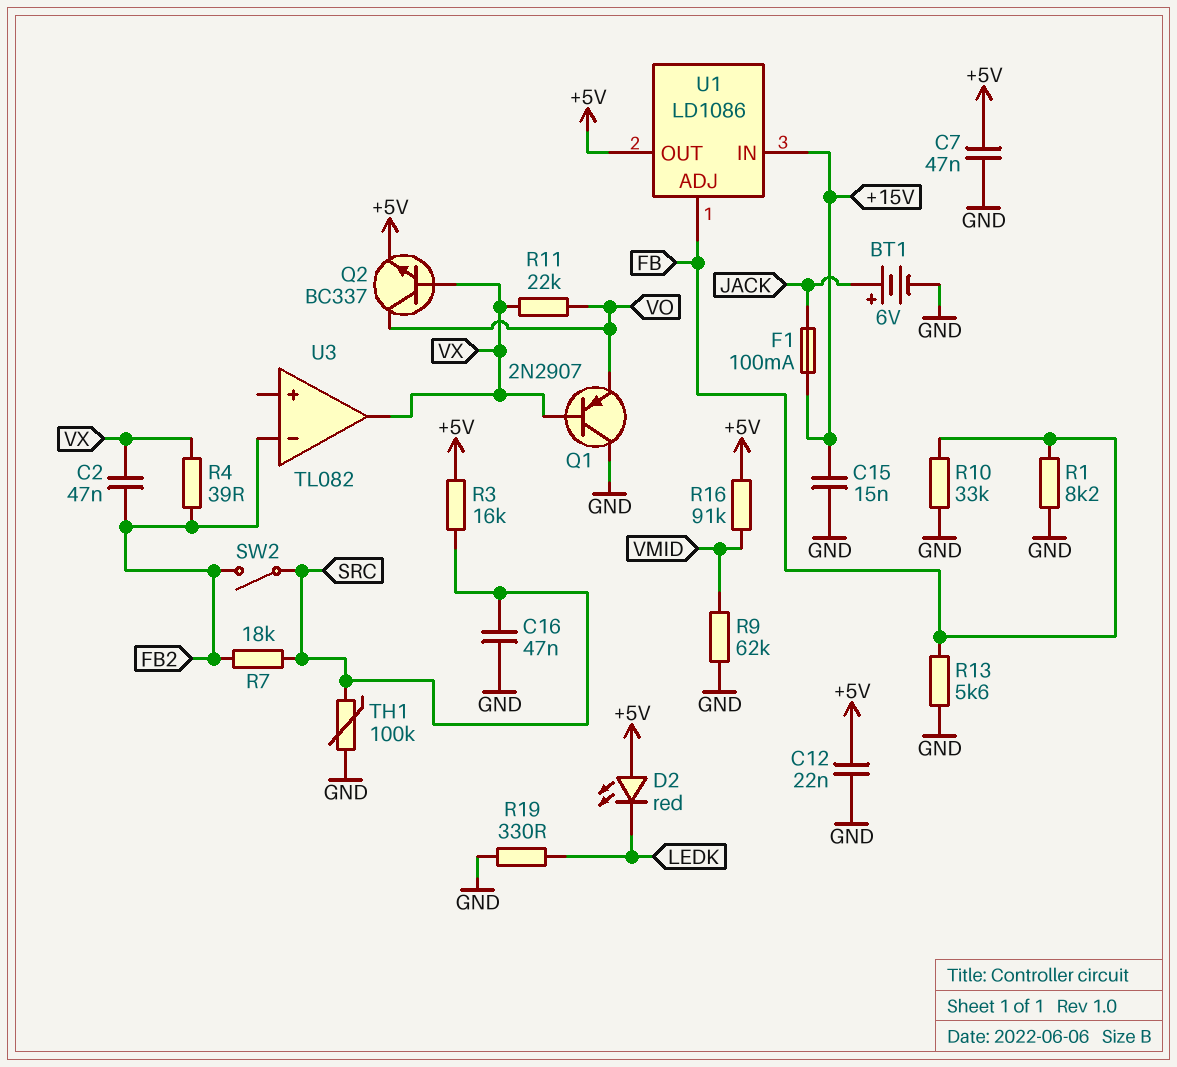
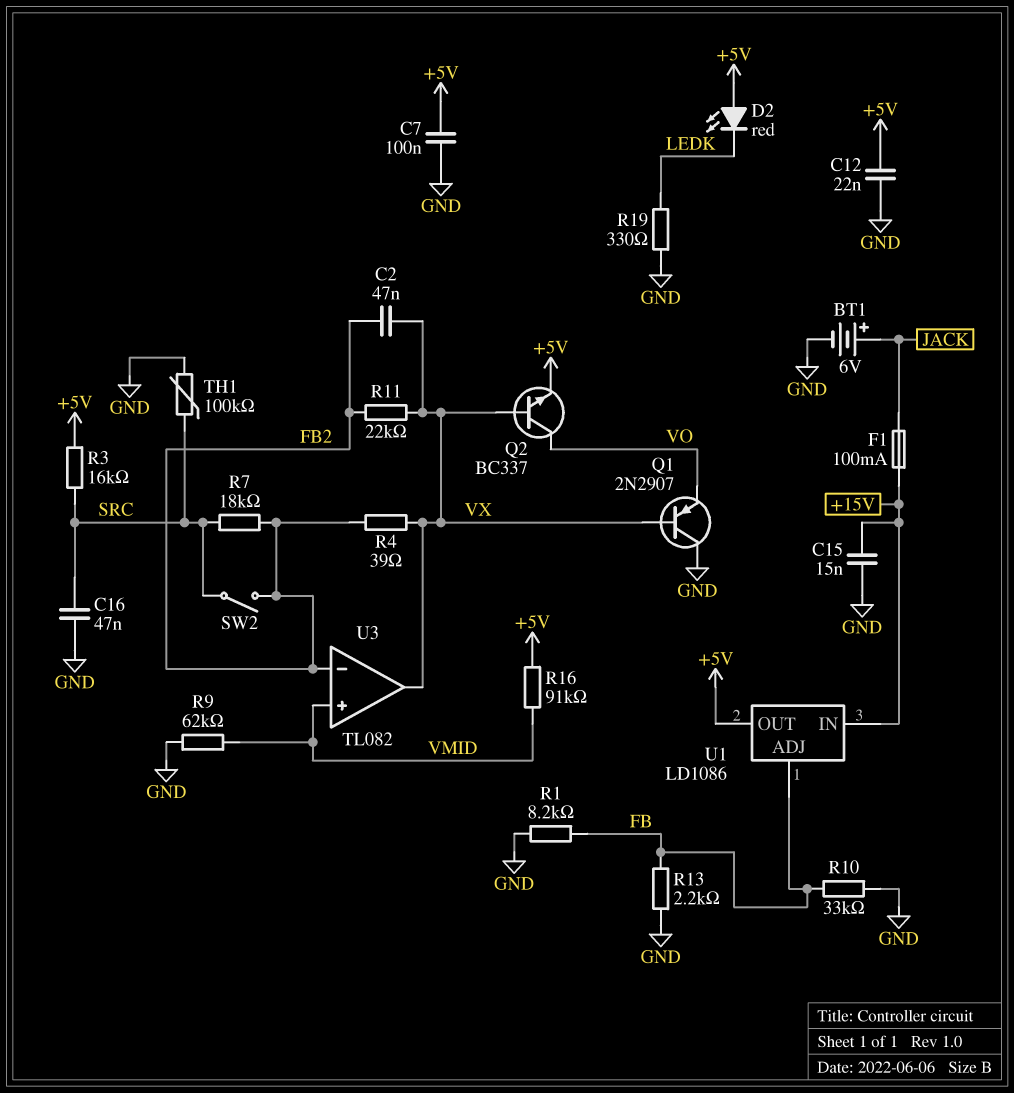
C7: 47nF (+5V, GND) -> 100nF (+5V, GND)
R11: 22k (VO, VX) -> 22k (FB2, VX)
R13: 5.6k (FB, GND) -> 2.2k (FB, GND)
U3 pin in+: none -> VMID

